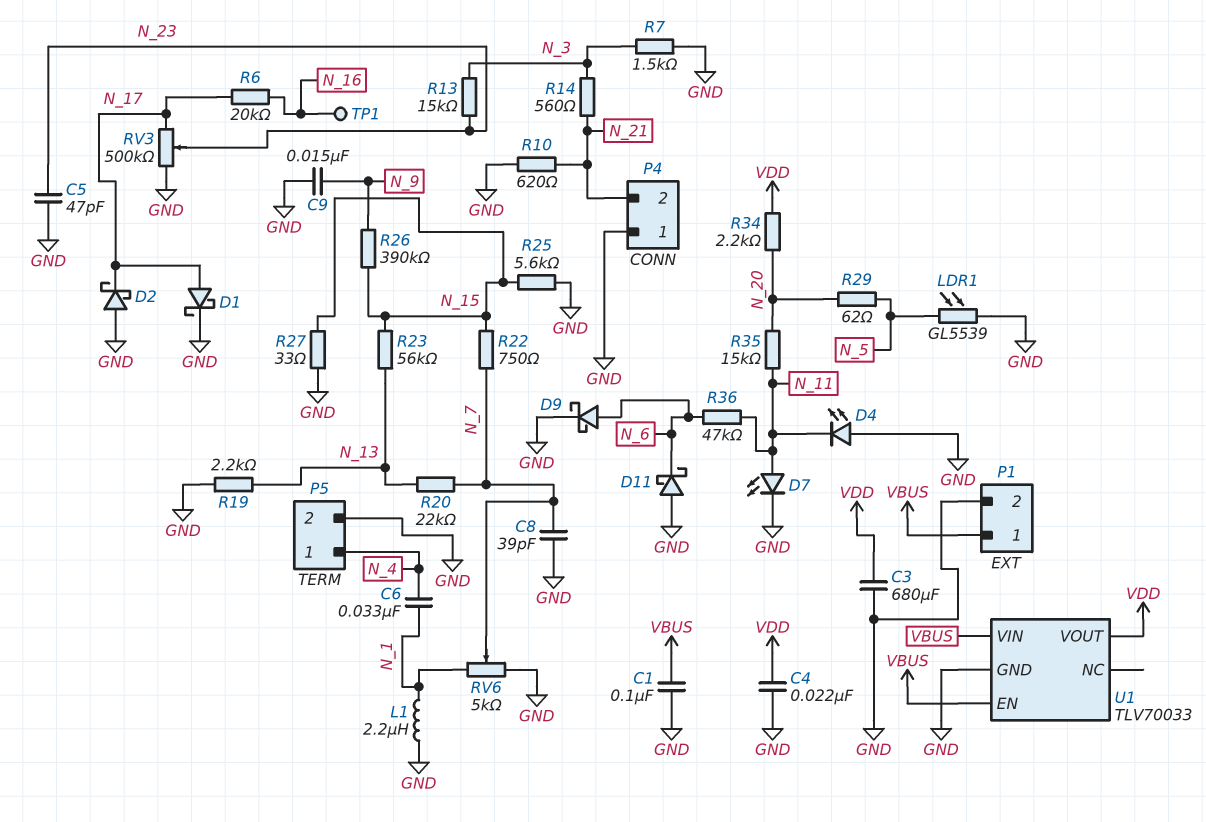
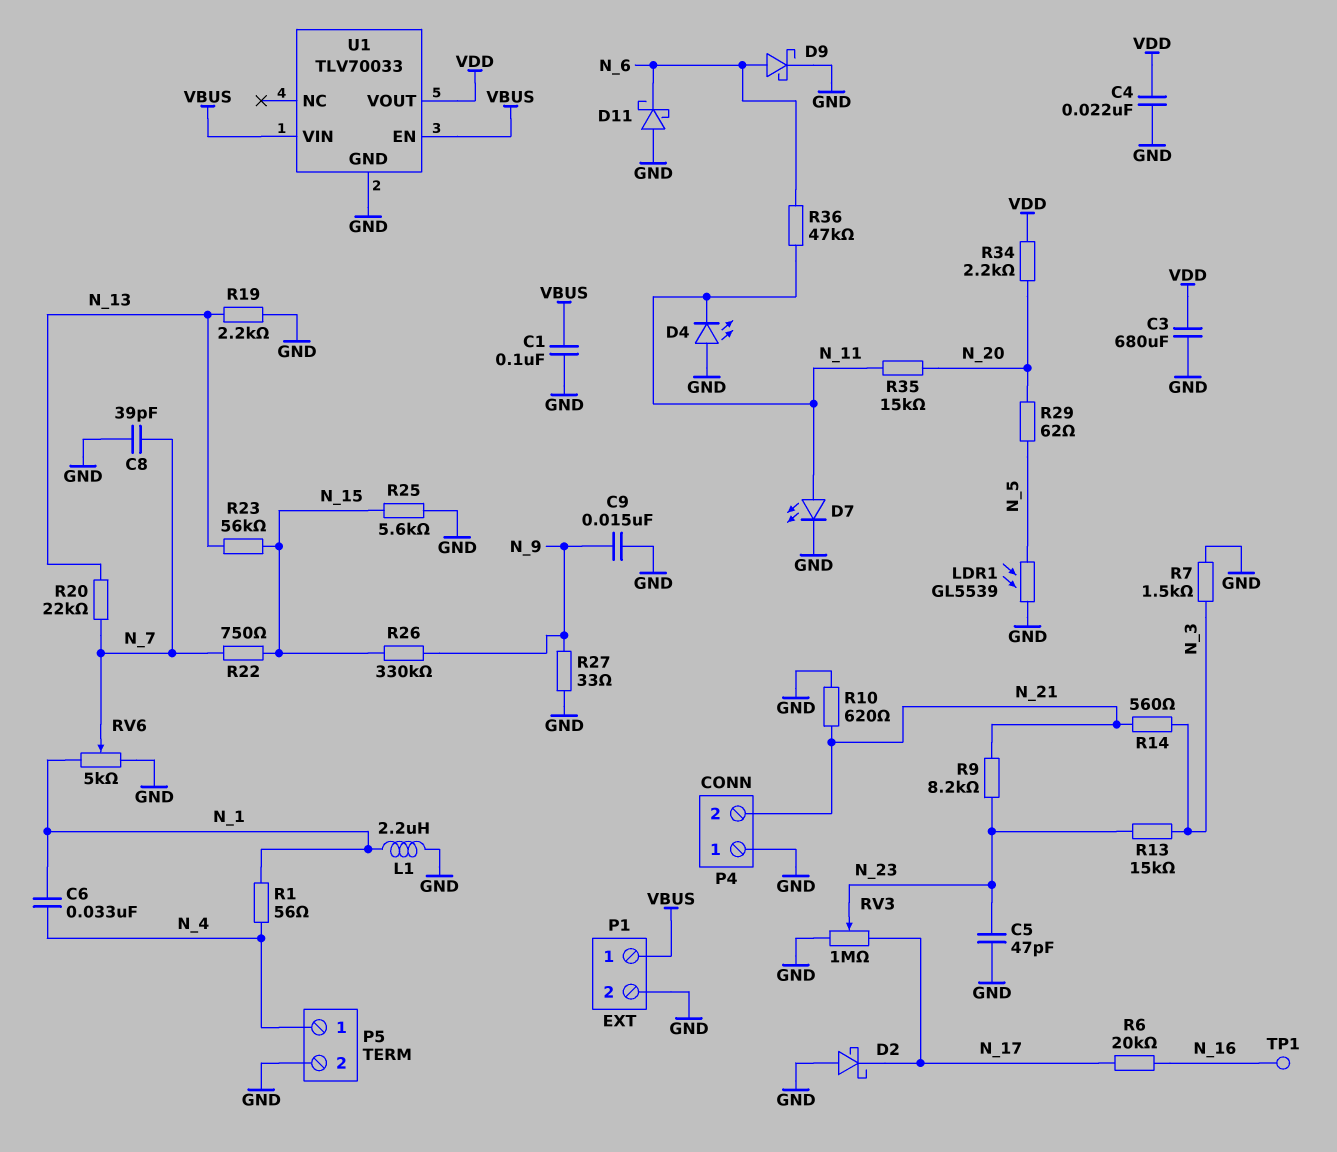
D1: schottky (A N_17, K GND) -> none
R1: none -> 56 (N_1, N_4)
R9: none -> 8.2k (N_21, N_23)
R26: 390k (N_9, N_15) -> 330k (N_9, N_15)
R27: 33 (GND, N_15) -> 33 (GND, N_9)
RV3: 500k (GND, N_17, wiper N_23) -> 1M (GND, N_17, wiper N_23)

